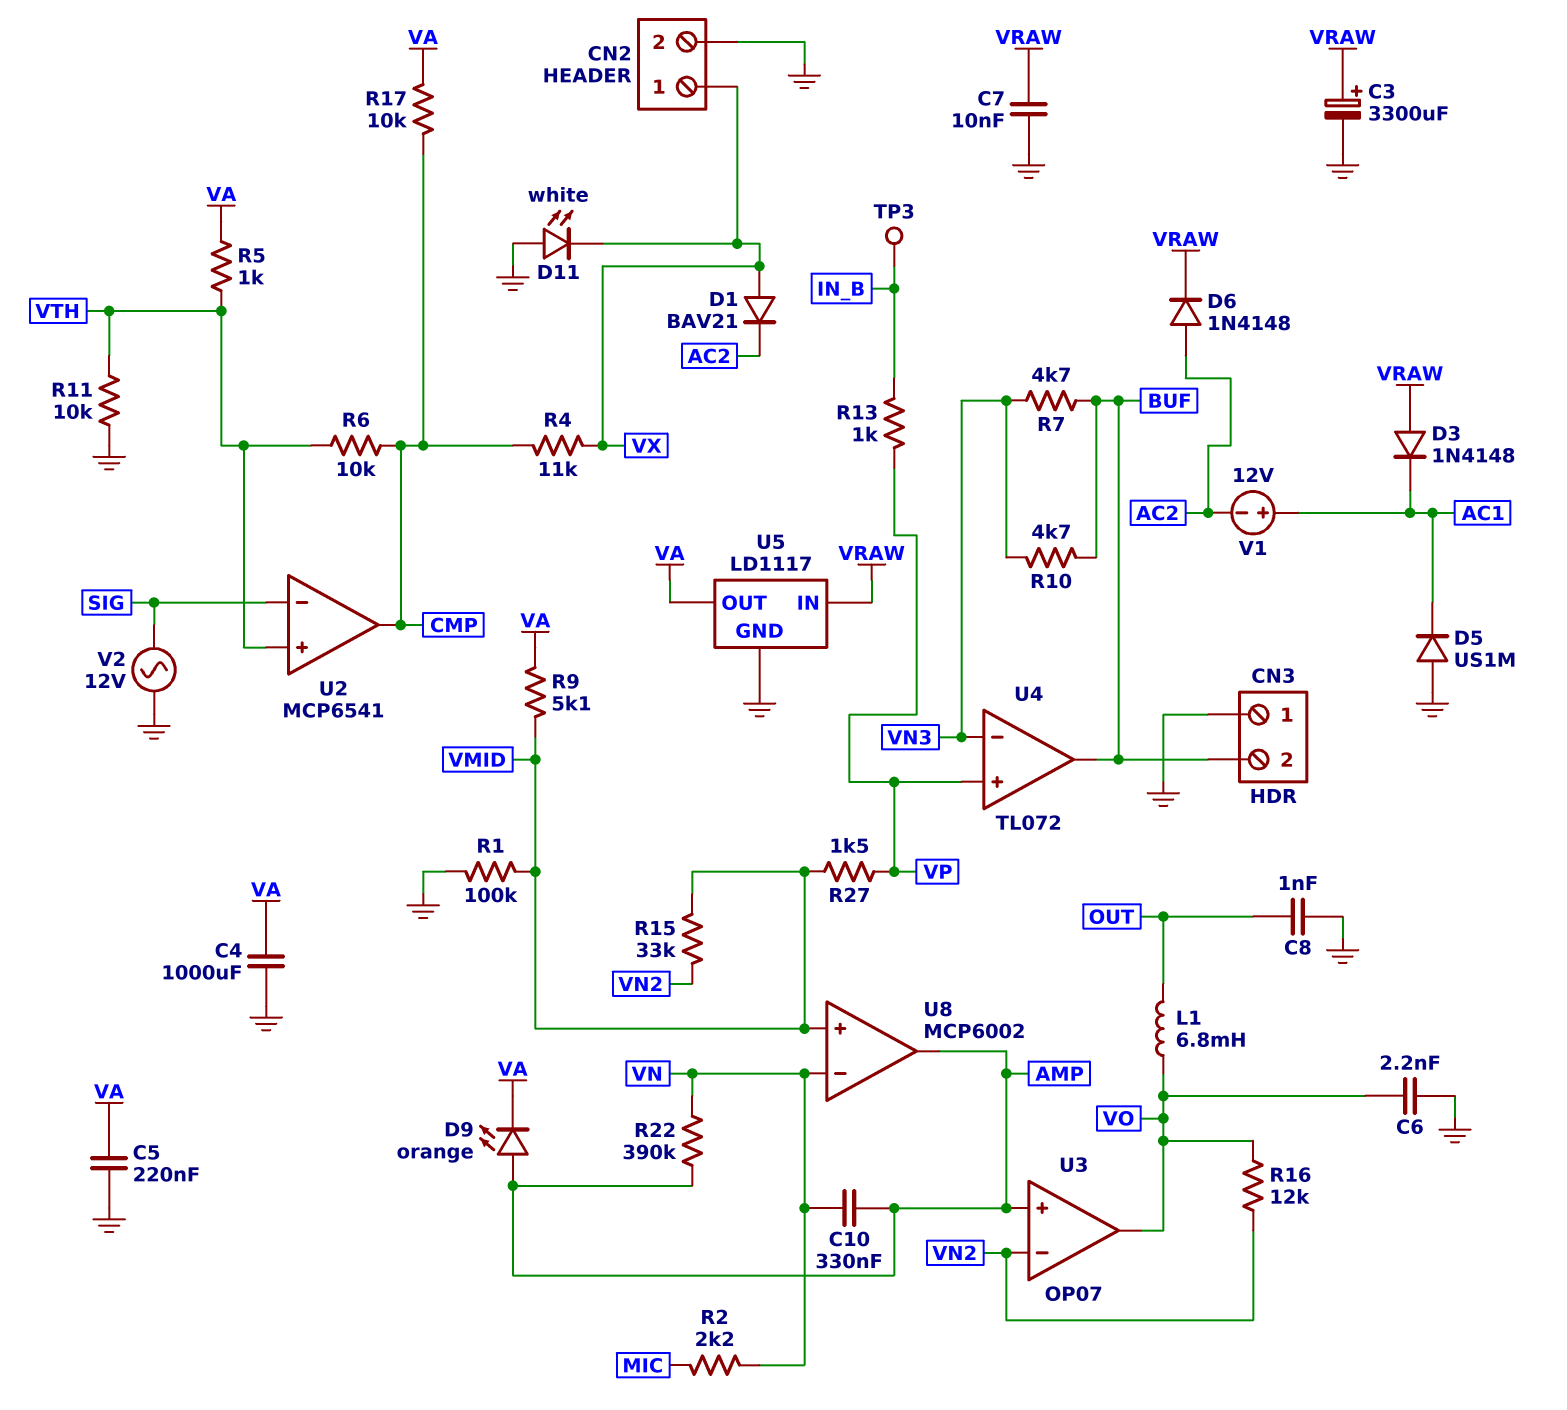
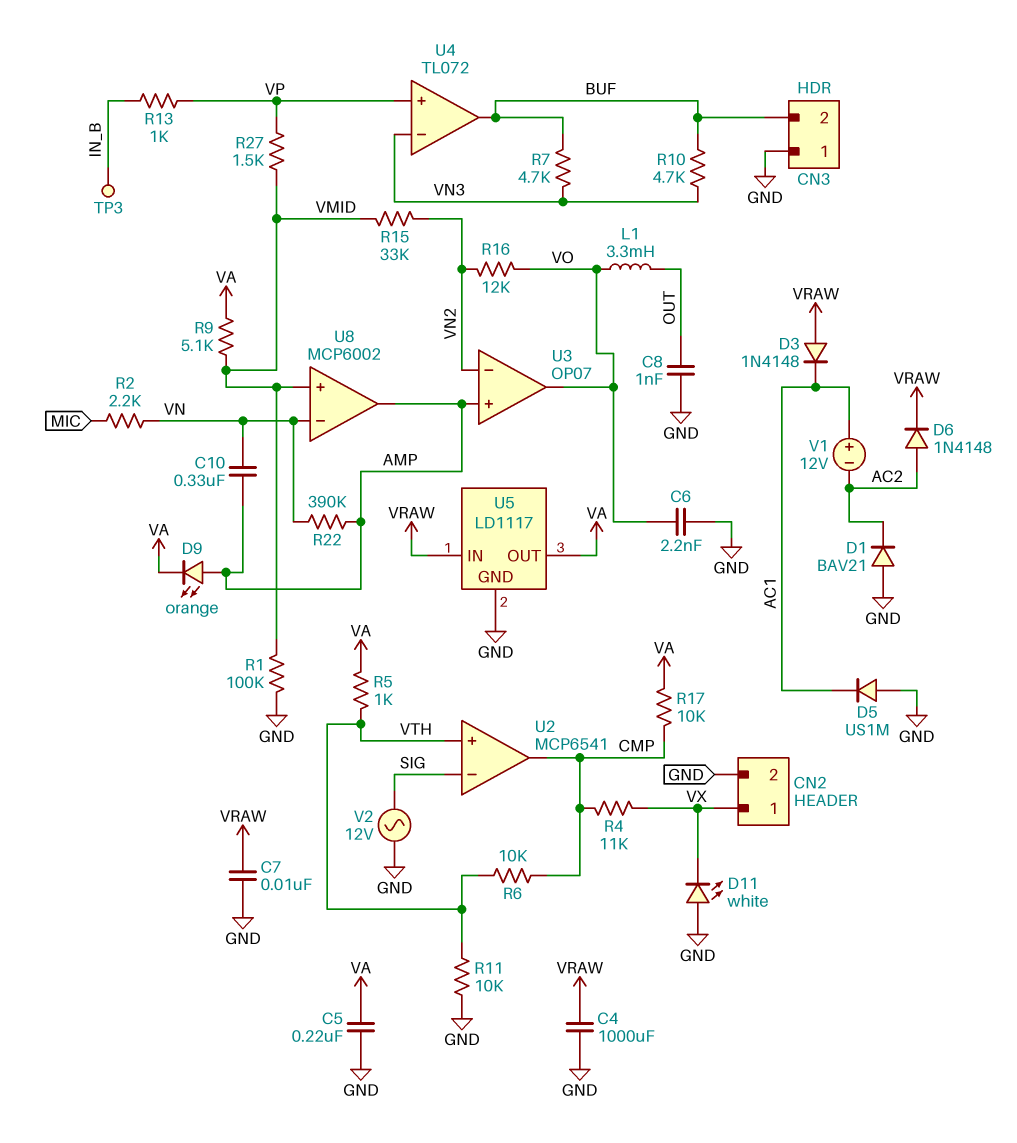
C3: 3300uF (plus VRAW, minus GND) -> none
C4: 1000uF (GND, VA) -> 1000uF (GND, VRAW)
D1: diode BAV21 (A VX, K AC2) -> diode BAV21 (A GND, K AC2)
L1: 6.8mH (OUT, VO) -> 3.3mH (OUT, VO)

